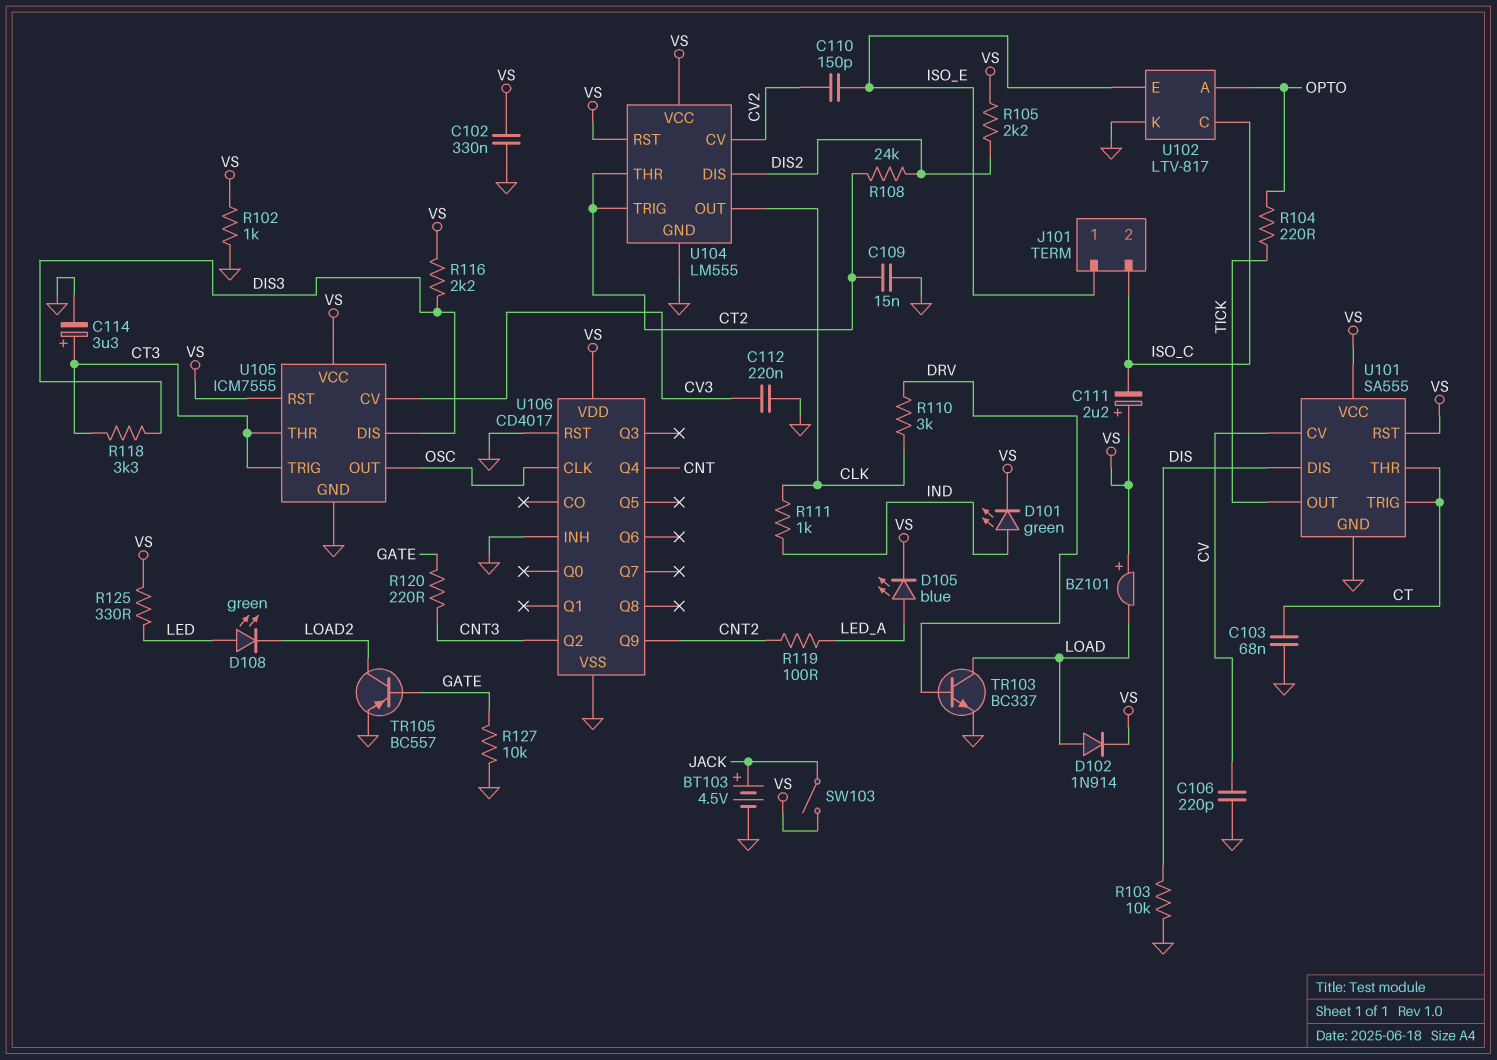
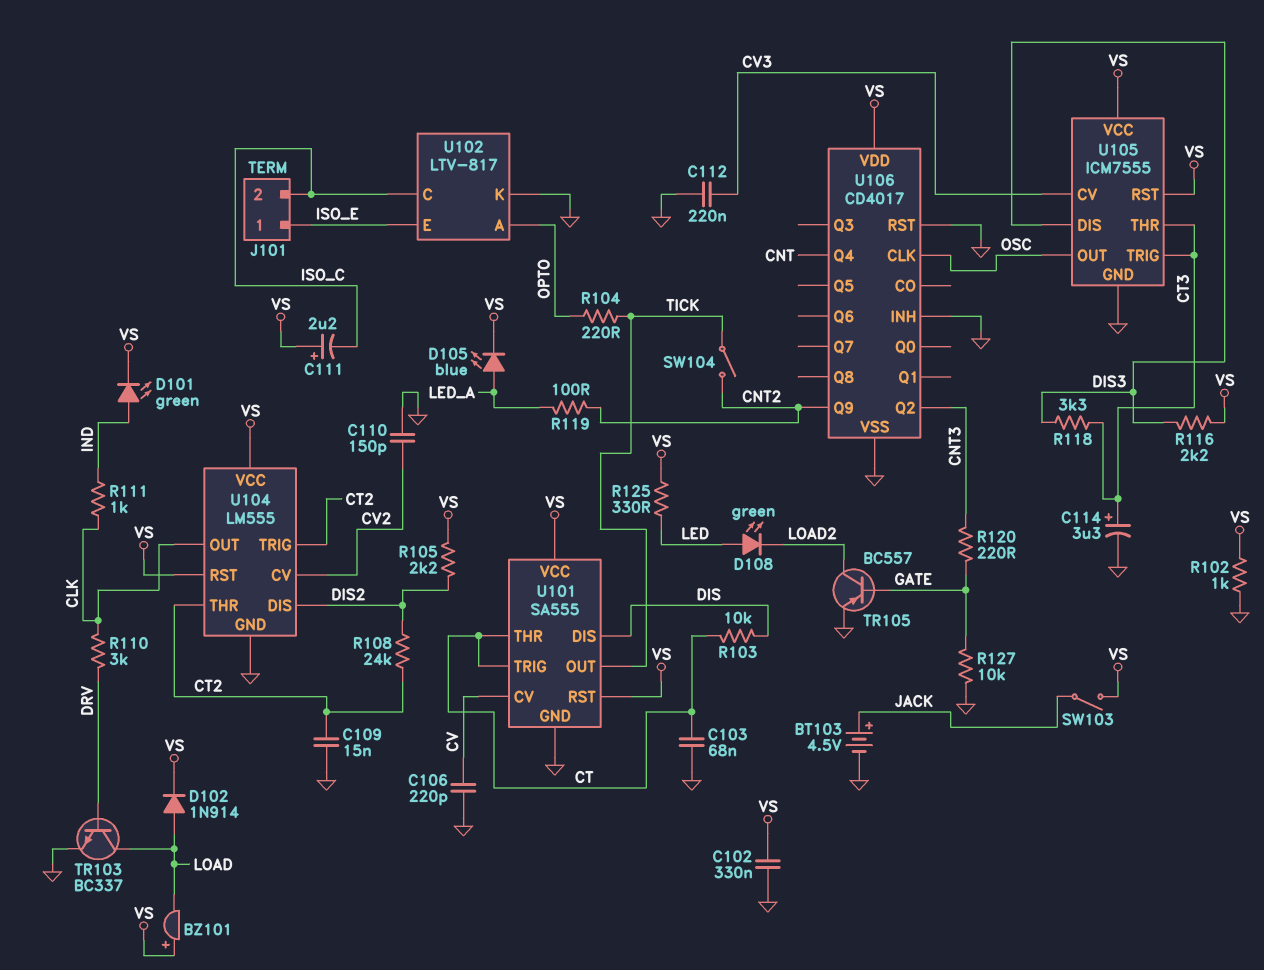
C110: 150pF (CV2, ISO_E) -> 150pF (CV2, GND)
R103: 10k (DIS, GND) -> 10k (CT, DIS)
SW104: none -> switch (CNT2, TICK)

